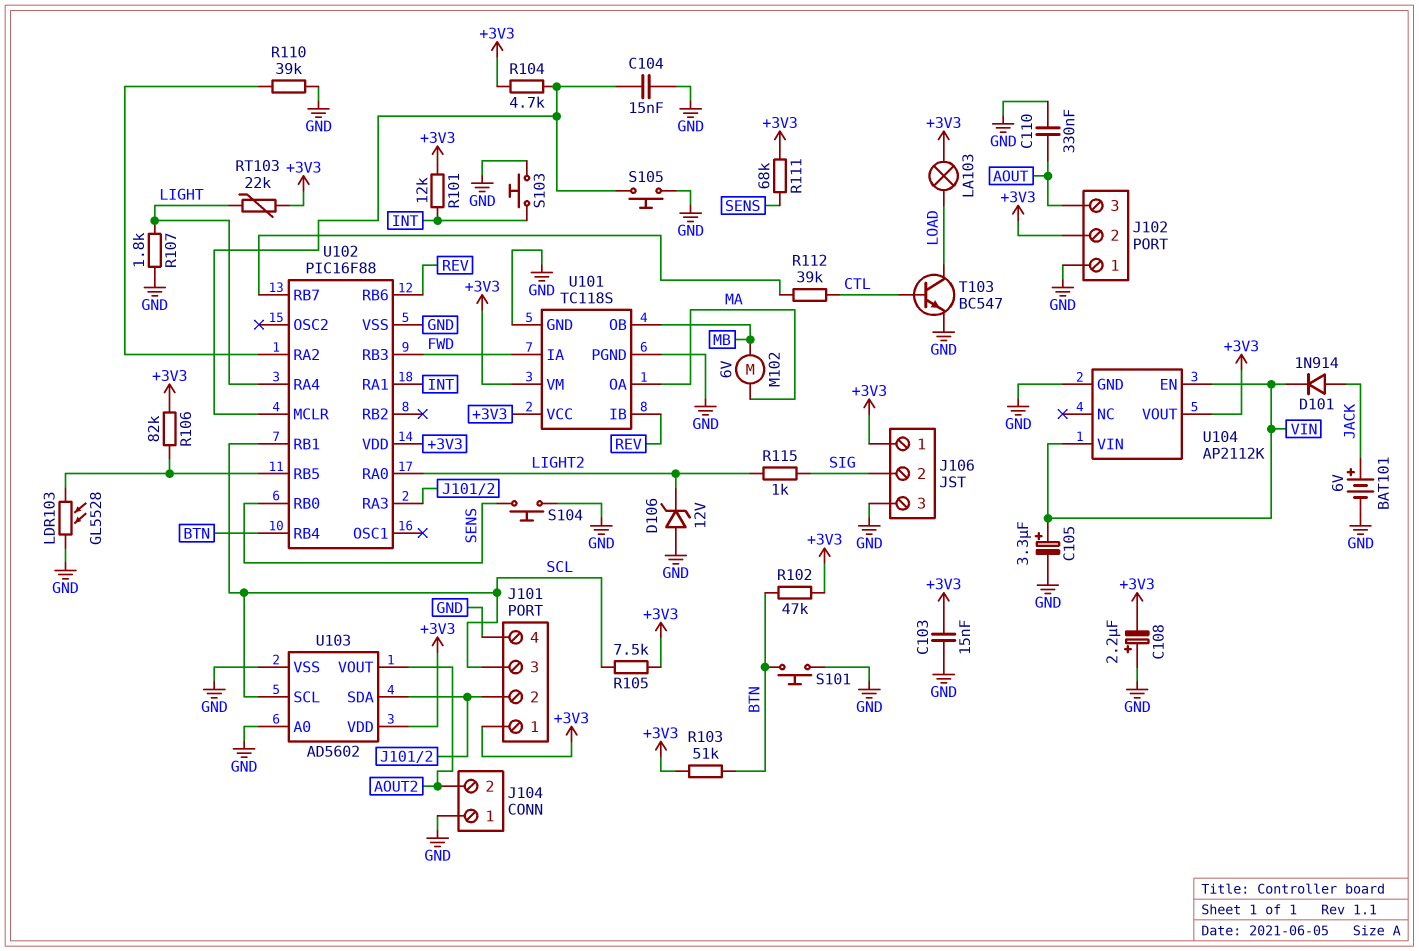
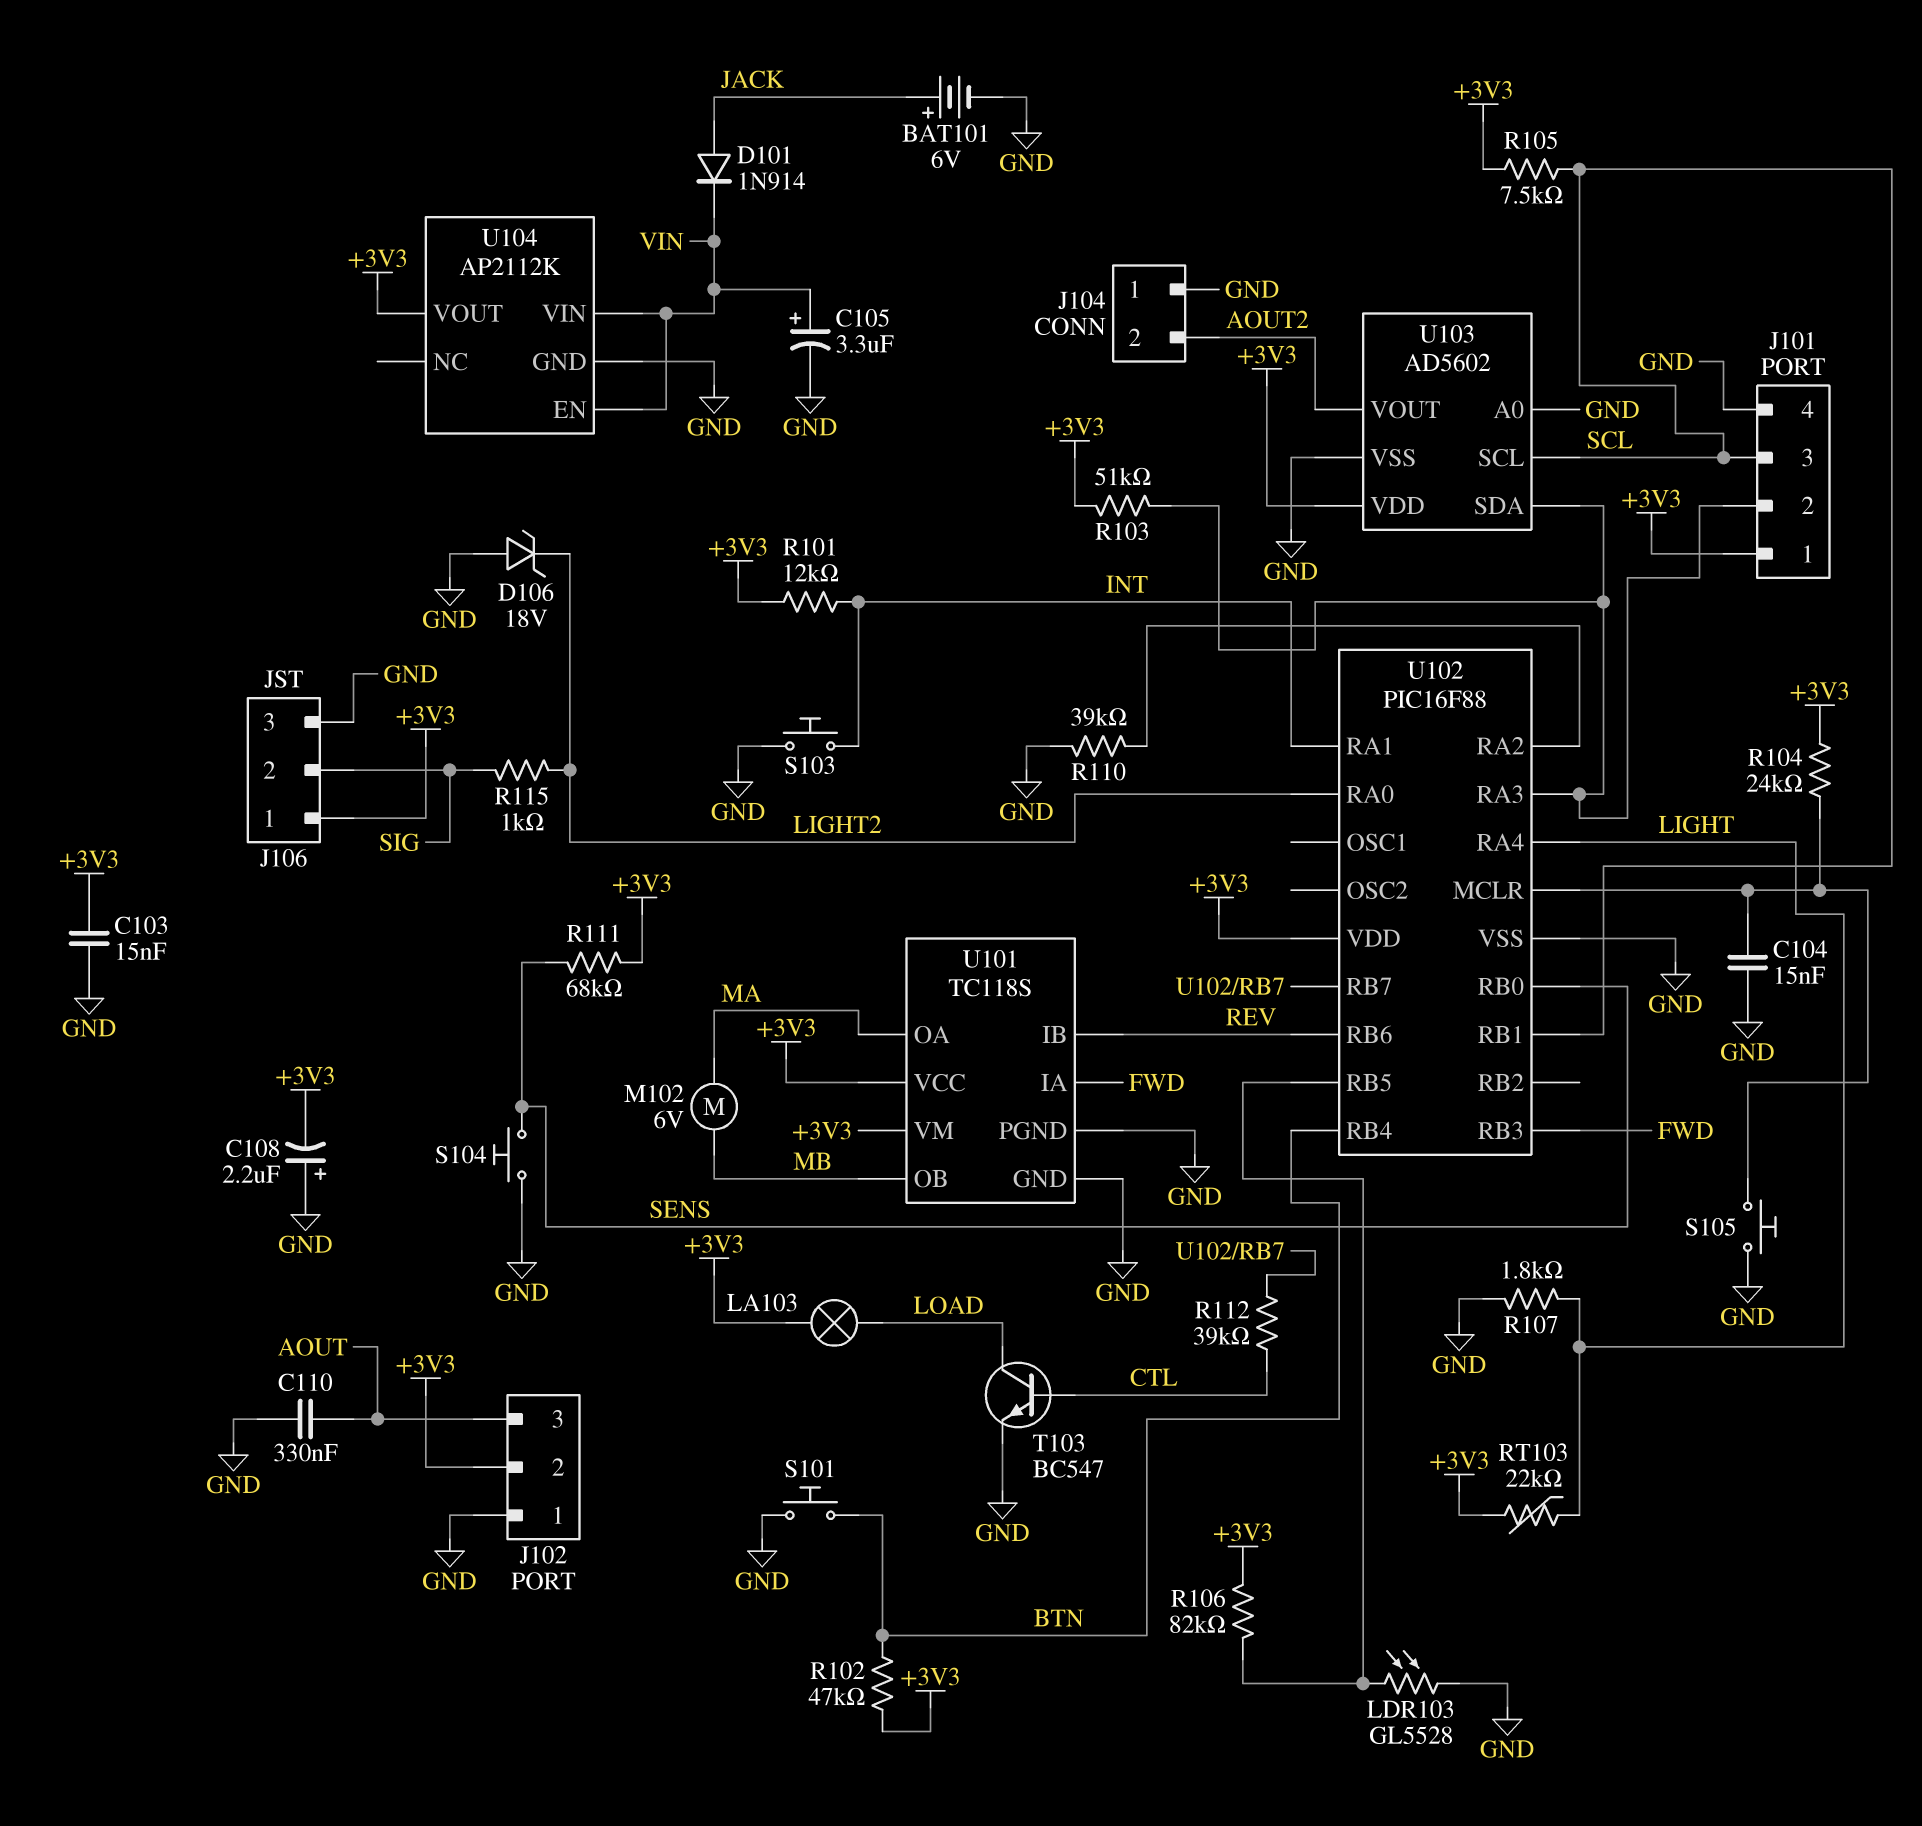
D106: zener 12V (A GND, K LIGHT2) -> zener 18V (A GND, K LIGHT2)
R103: 51k (+3V3, BTN) -> 51k (+3V3, J101/2)
R104: 4.7k (+3V3, U102/MCLR) -> 24k (+3V3, U102/MCLR)

